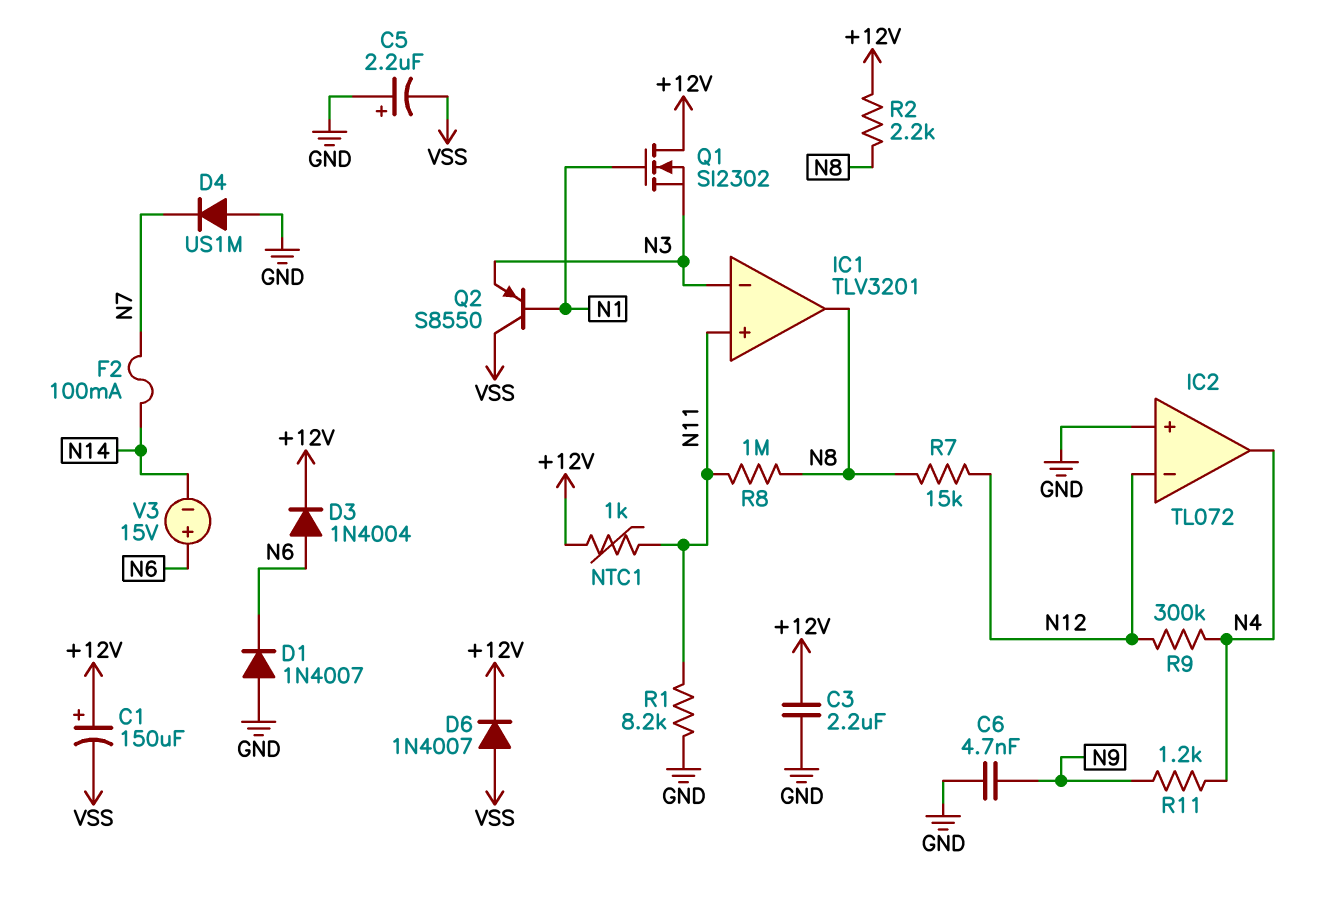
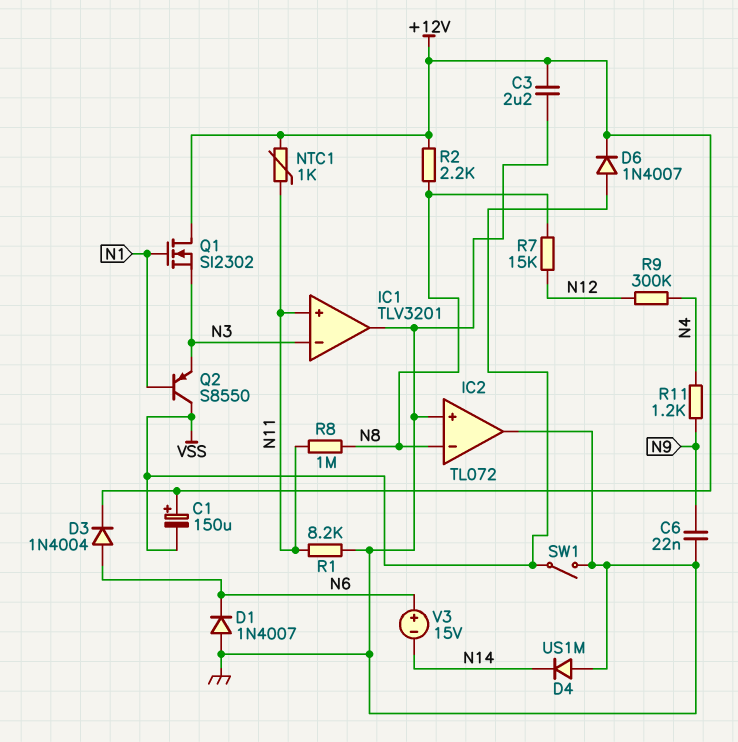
C5: 2.2uF (plus GND, minus VSS) -> none
C6: 4.7nF (GND, N9) -> 22nF (GND, N9)
D4: diode US1M (A GND, K N7) -> diode US1M (A GND, K N14)
F2: 100mA (N7, N14) -> none
IC1 pin out: N8 -> GND
IC2 pin in-: N12 -> N8
IC2 pin out: N4 -> GND
SW1: none -> switch (GND, VSS)

